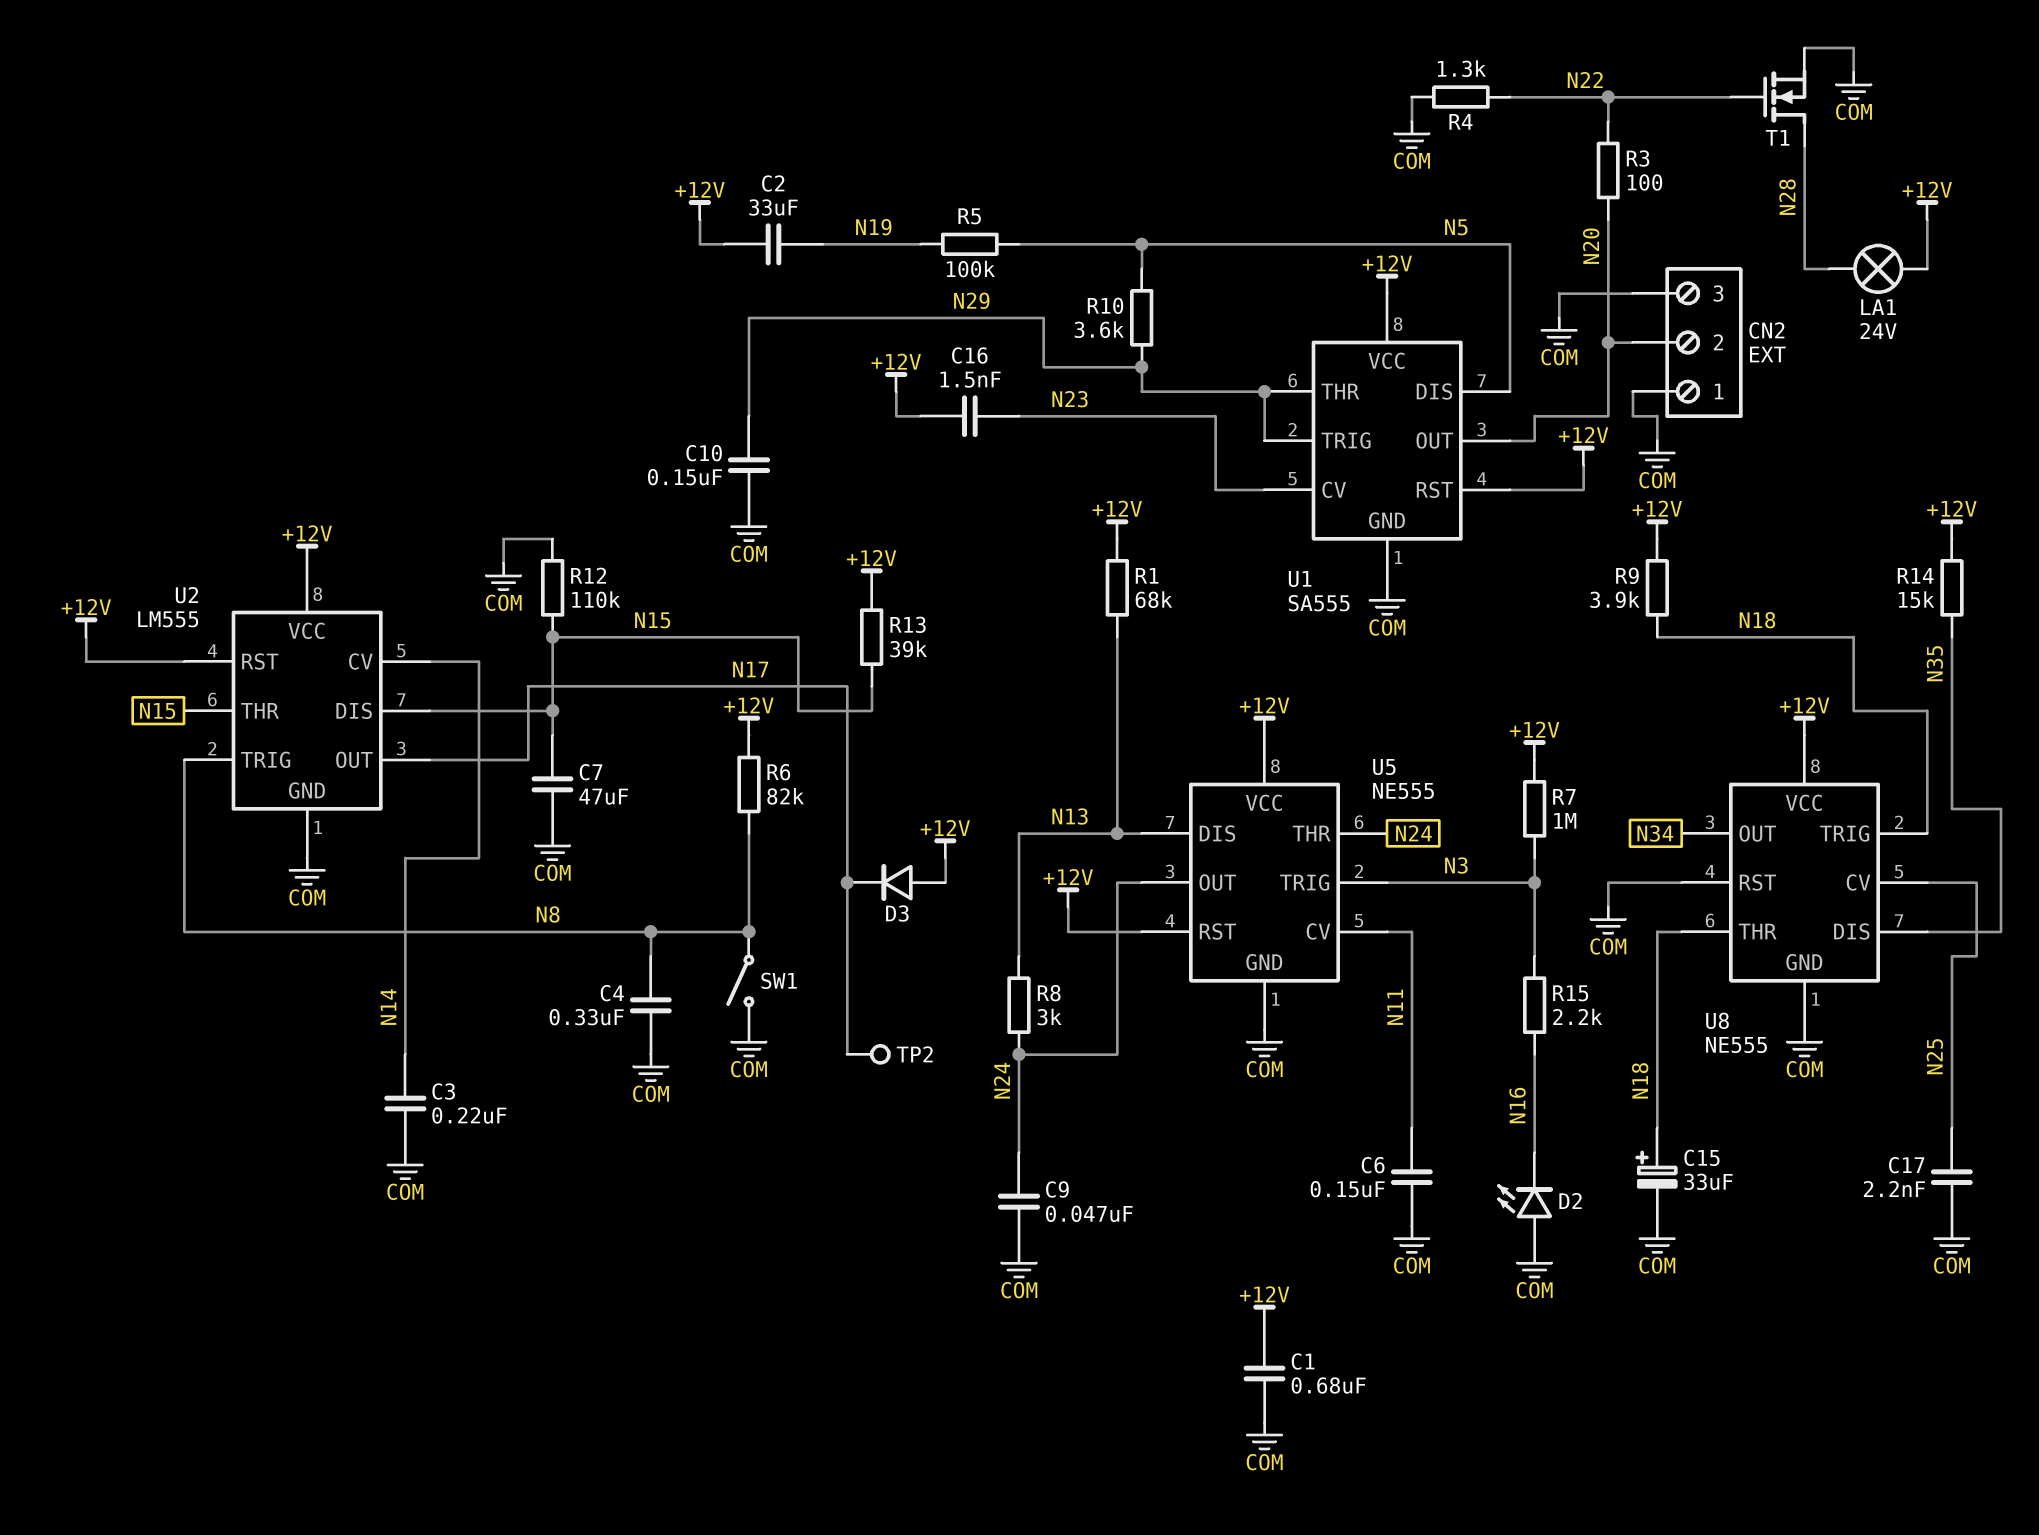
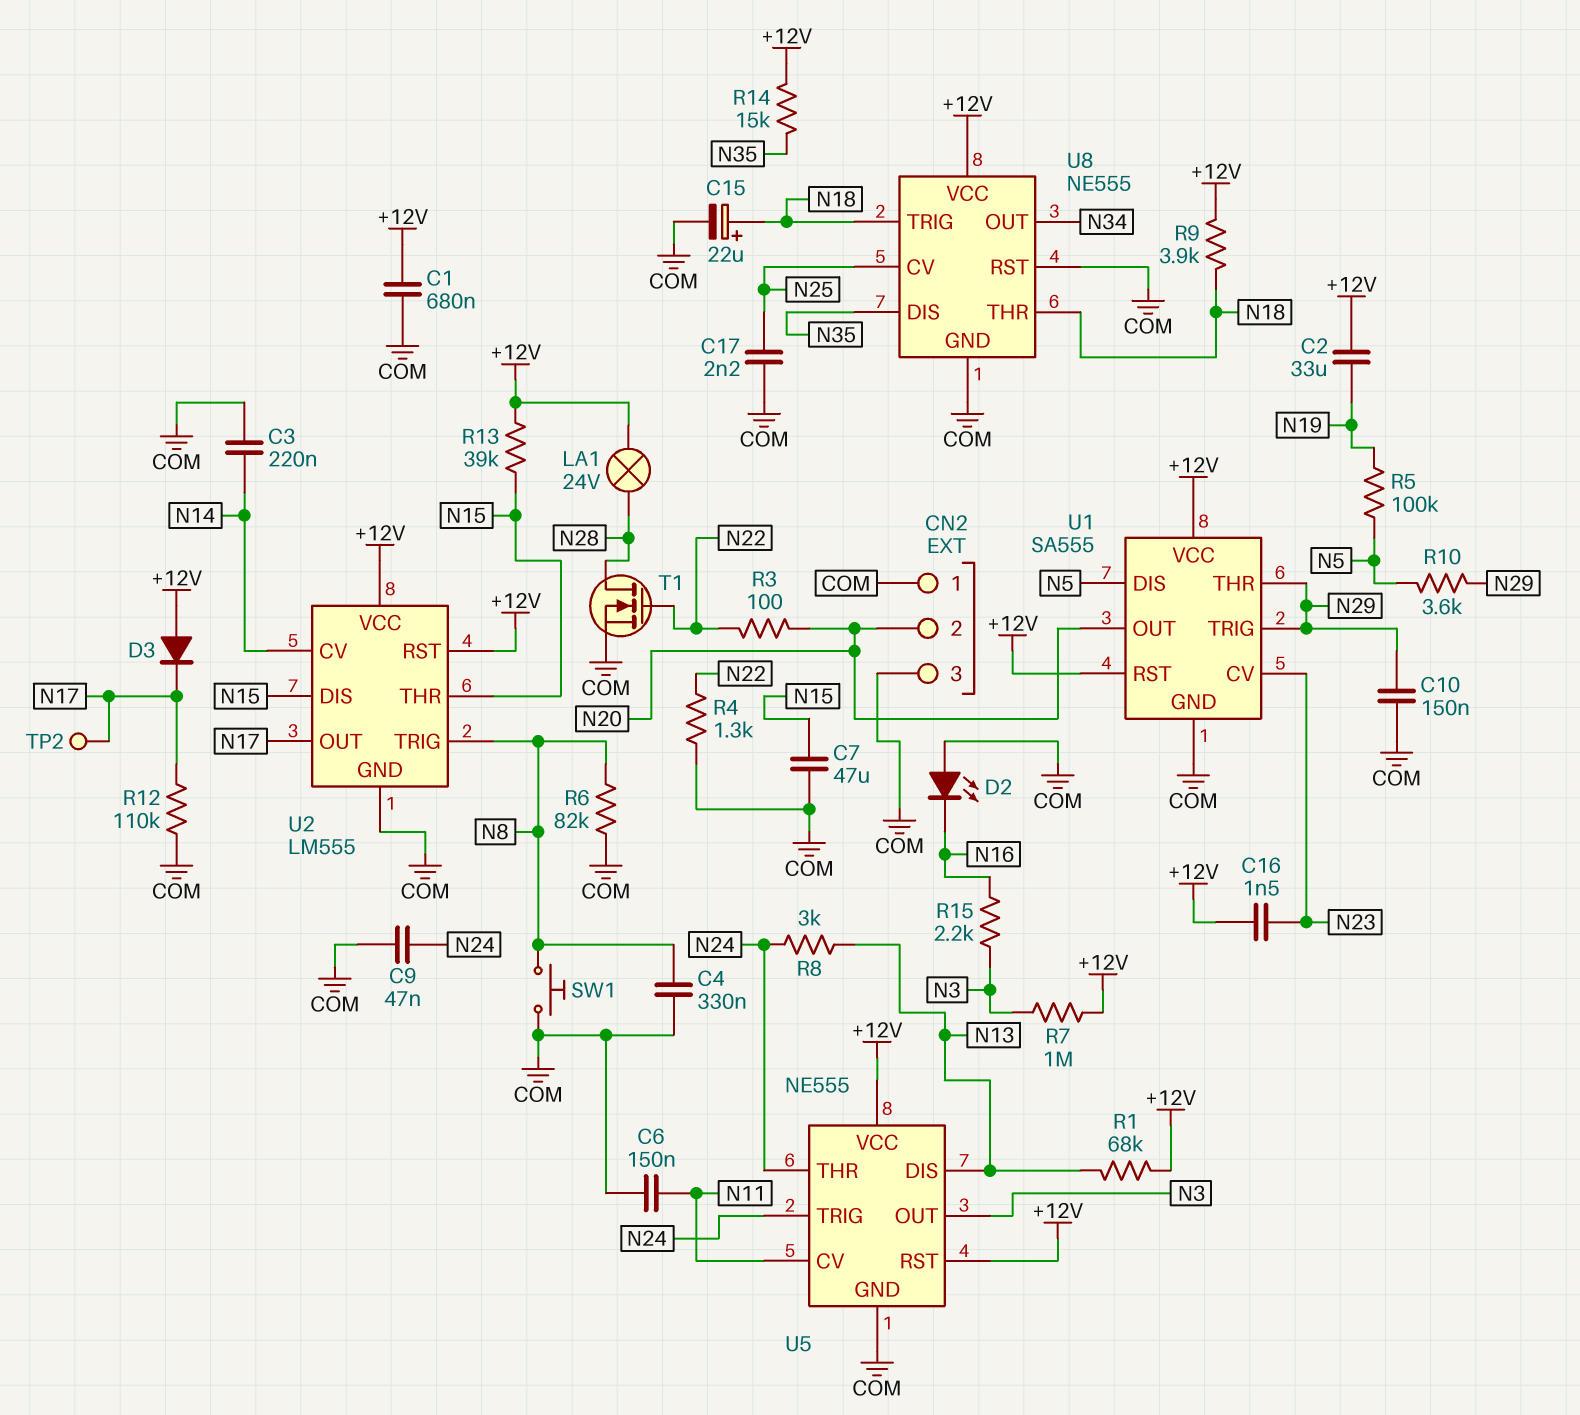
C15: 33uF (plus N18, minus COM) -> 22uF (plus N18, minus COM)
R6: 82k (+12V, N8) -> 82k (COM, N8)
R12: 110k (COM, N15) -> 110k (COM, N17)
SW1: switch (COM, N8) -> button (COM, N8)
U5 pin OUT: N24 -> N3
U5 pin TRIG: N3 -> N24

